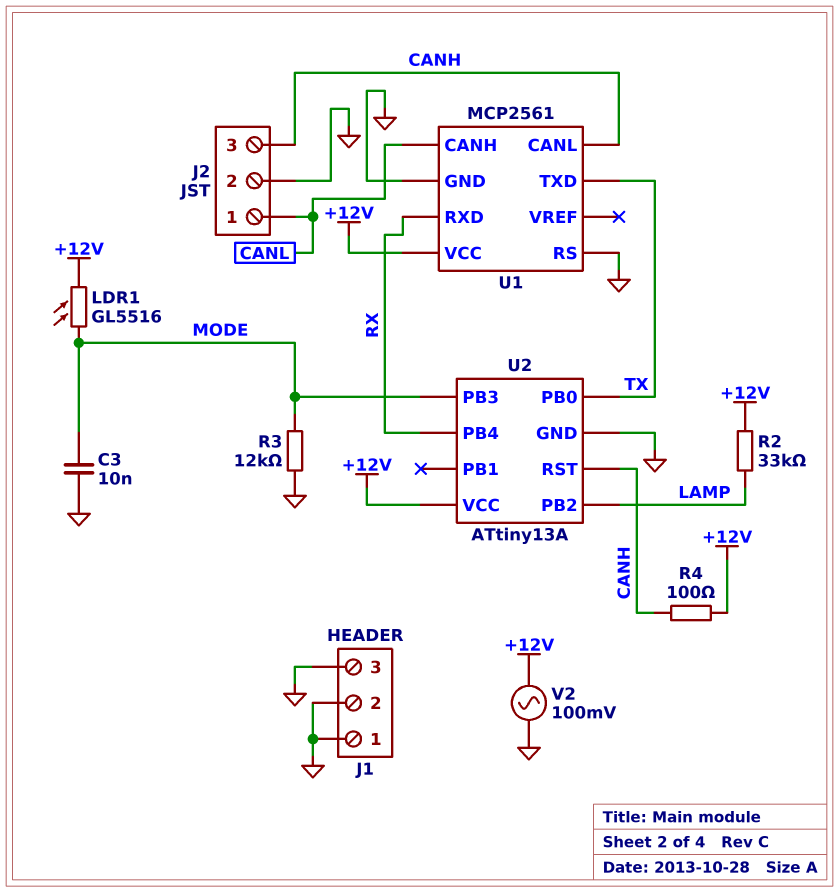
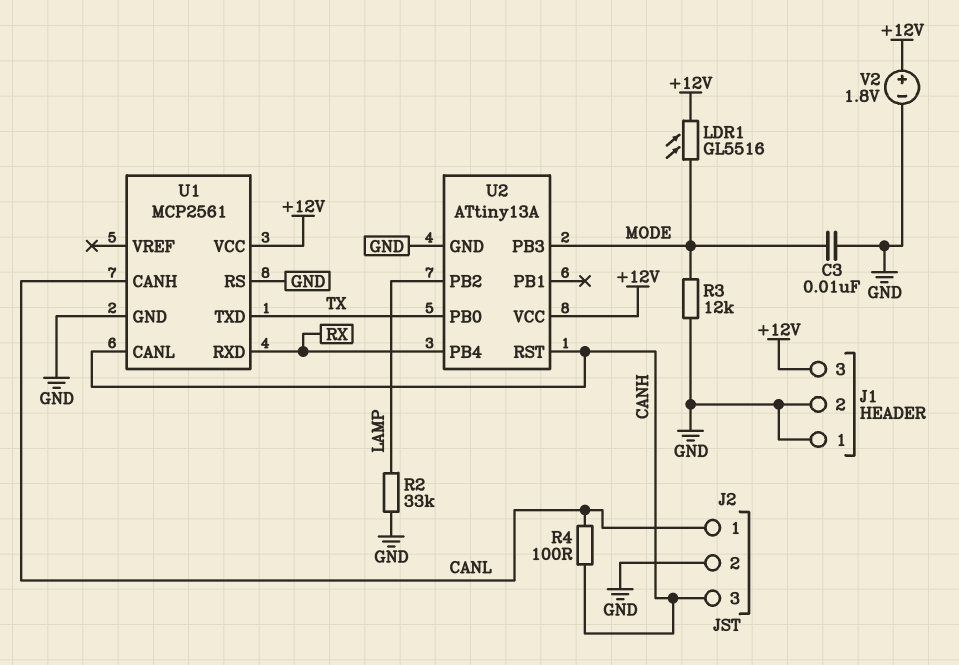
J1 pin 3: GND -> +12V
R2: 33k (+12V, LAMP) -> 33k (GND, LAMP)
R4: 100 (+12V, CANH) -> 100 (CANH, CANL)
V2: AC 100mV (+12V, GND) -> 1.8V (plus +12V, minus GND)

